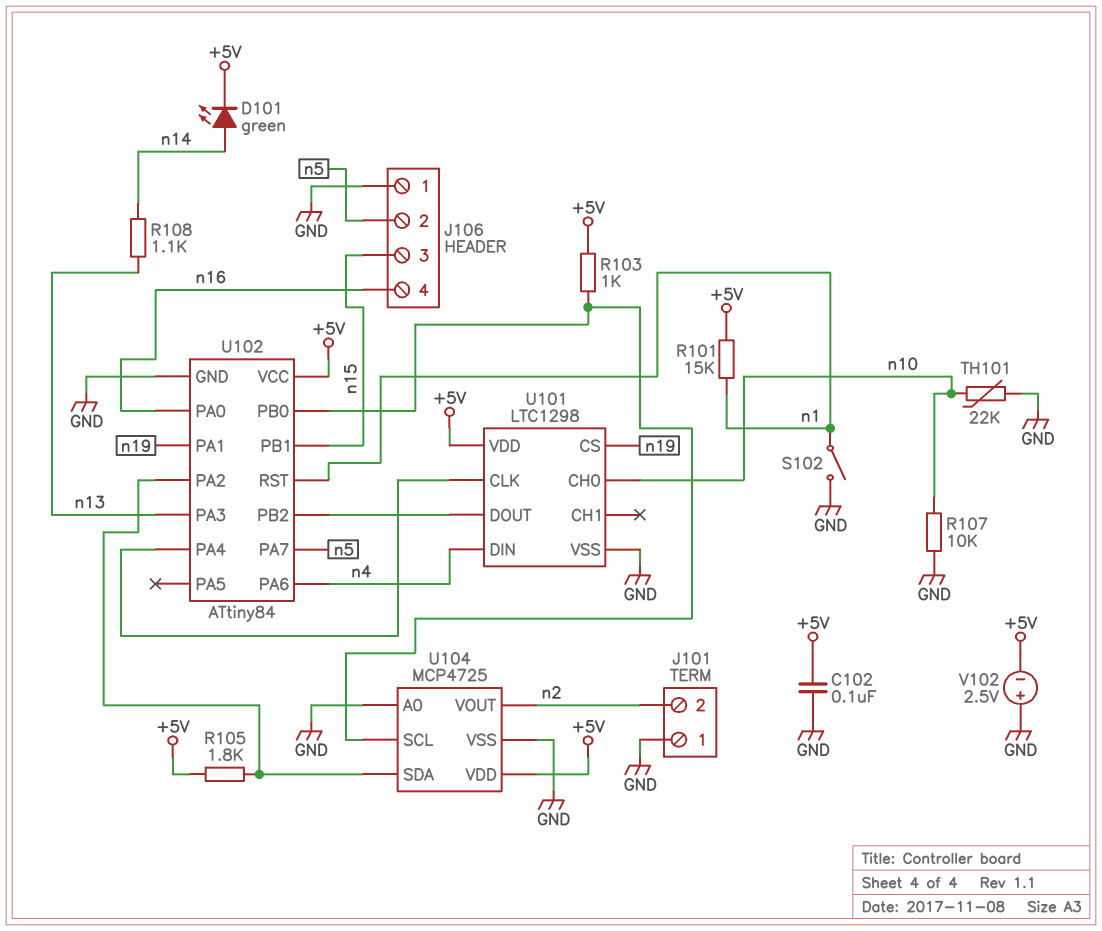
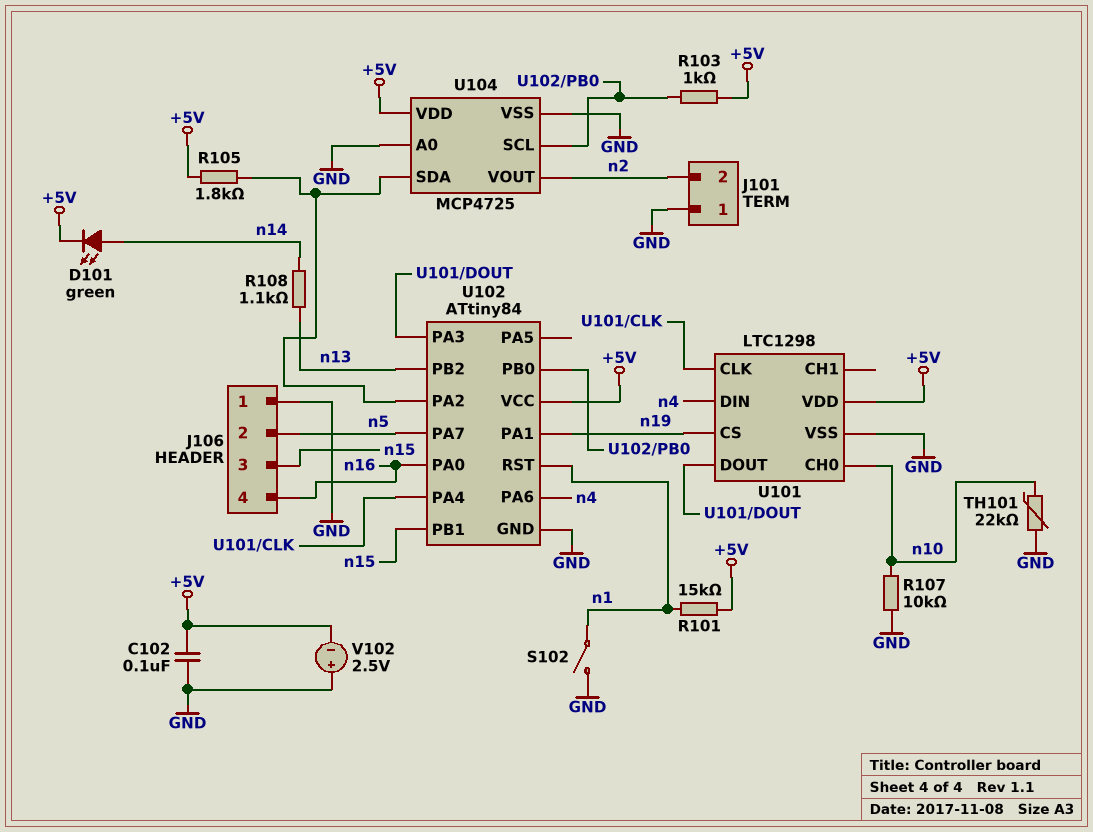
U102 pin PA3: n13 -> U101/DOUT
U102 pin PB2: U101/DOUT -> n13

